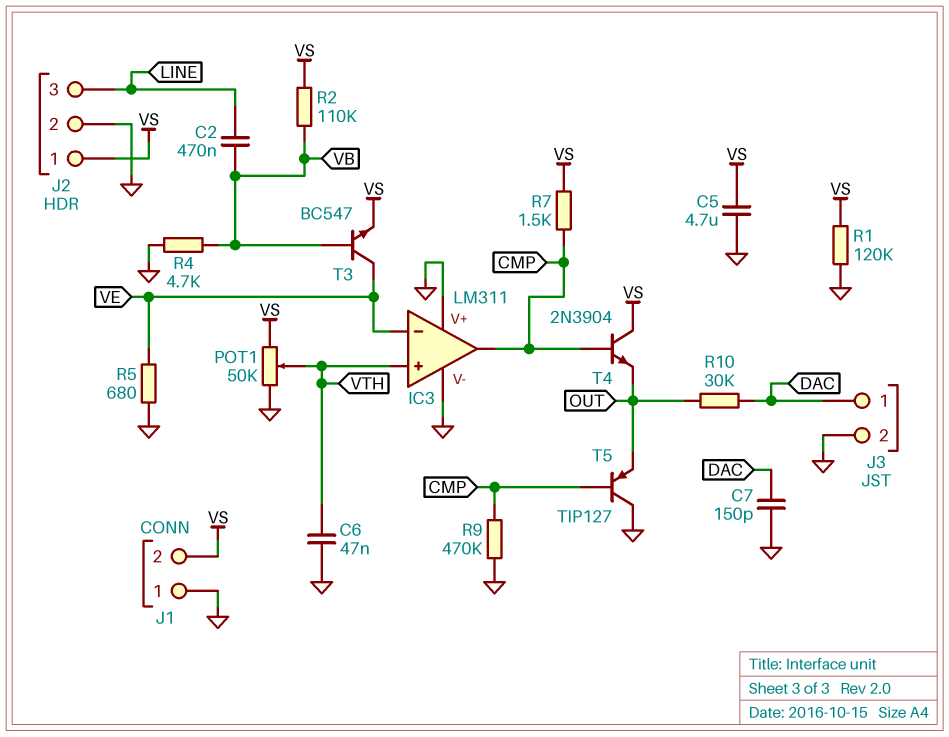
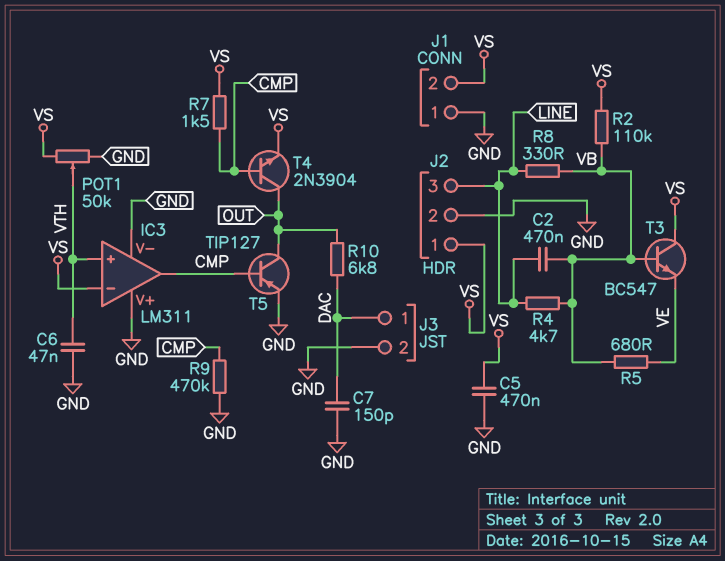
C5: 4.7uF (GND, VS) -> 470nF (GND, VS)
IC3 pin in-: VE -> VS
R1: 120k (GND, VS) -> none
R4: 4.7k (GND, VB) -> 4.7k (LINE, VB)
R5: 680 (GND, VE) -> 680 (VB, VE)
R8: none -> 330 (LINE, VB)
R10: 30k (DAC, OUT) -> 6.8k (DAC, OUT)
T3: NPN BC547 (B VB, C VE, E VS) -> NPN BC547 (B VB, C VS, E VE)
T4: NPN 2N3904 (B CMP, C VS, E OUT) -> NPN 2N3904 (B CMP, C OUT, E VS)
T5: PNP TIP127 (B CMP, C GND, E OUT) -> PNP TIP127 (B CMP, C OUT, E GND)

